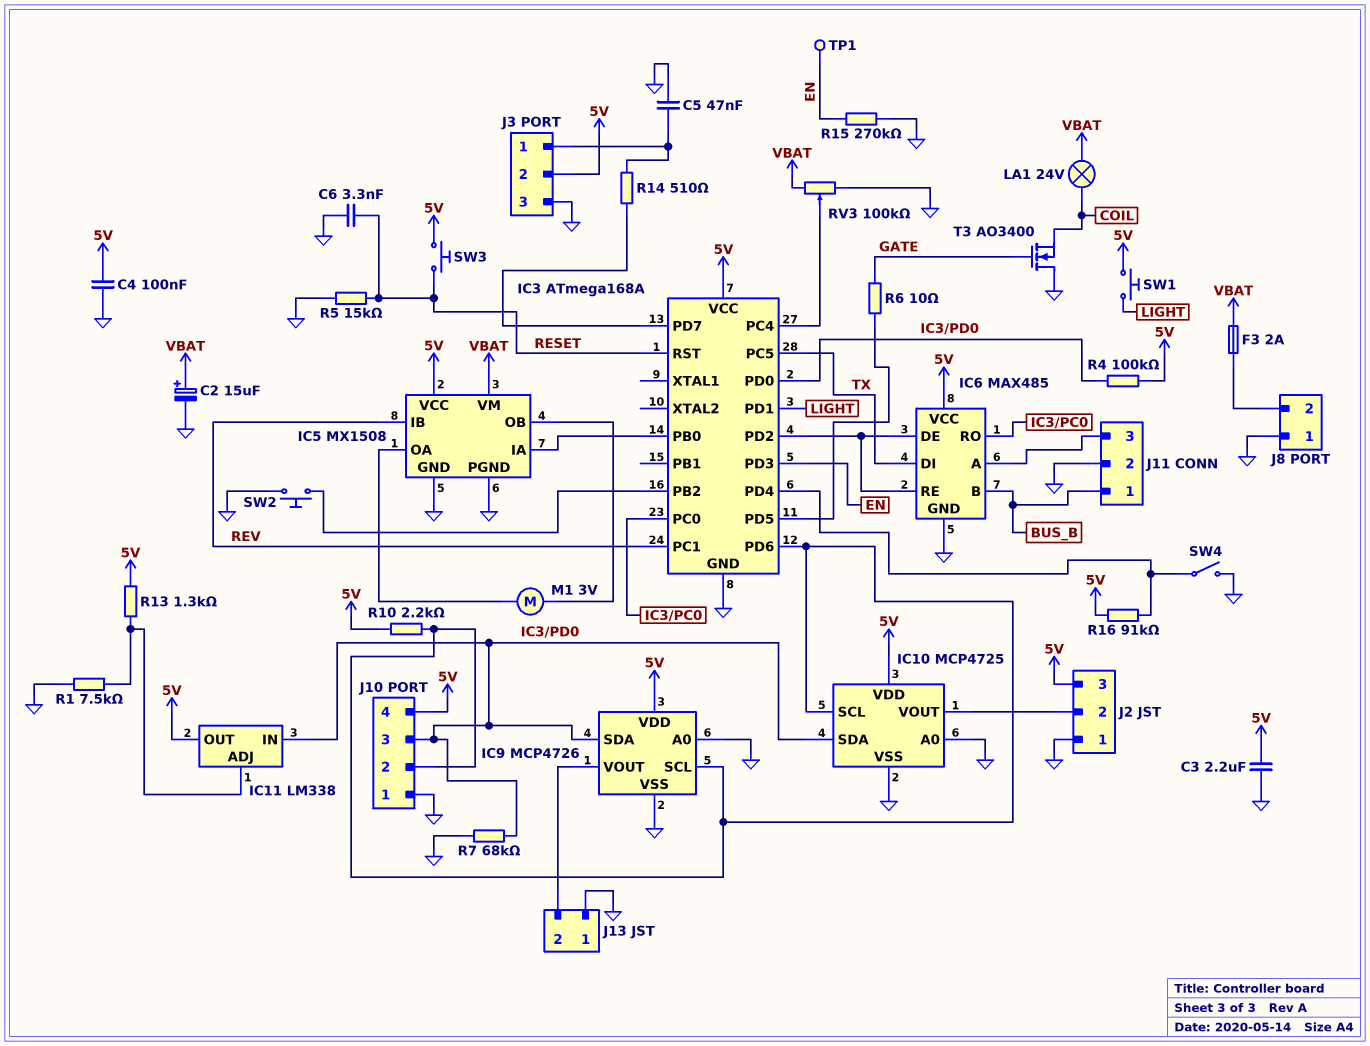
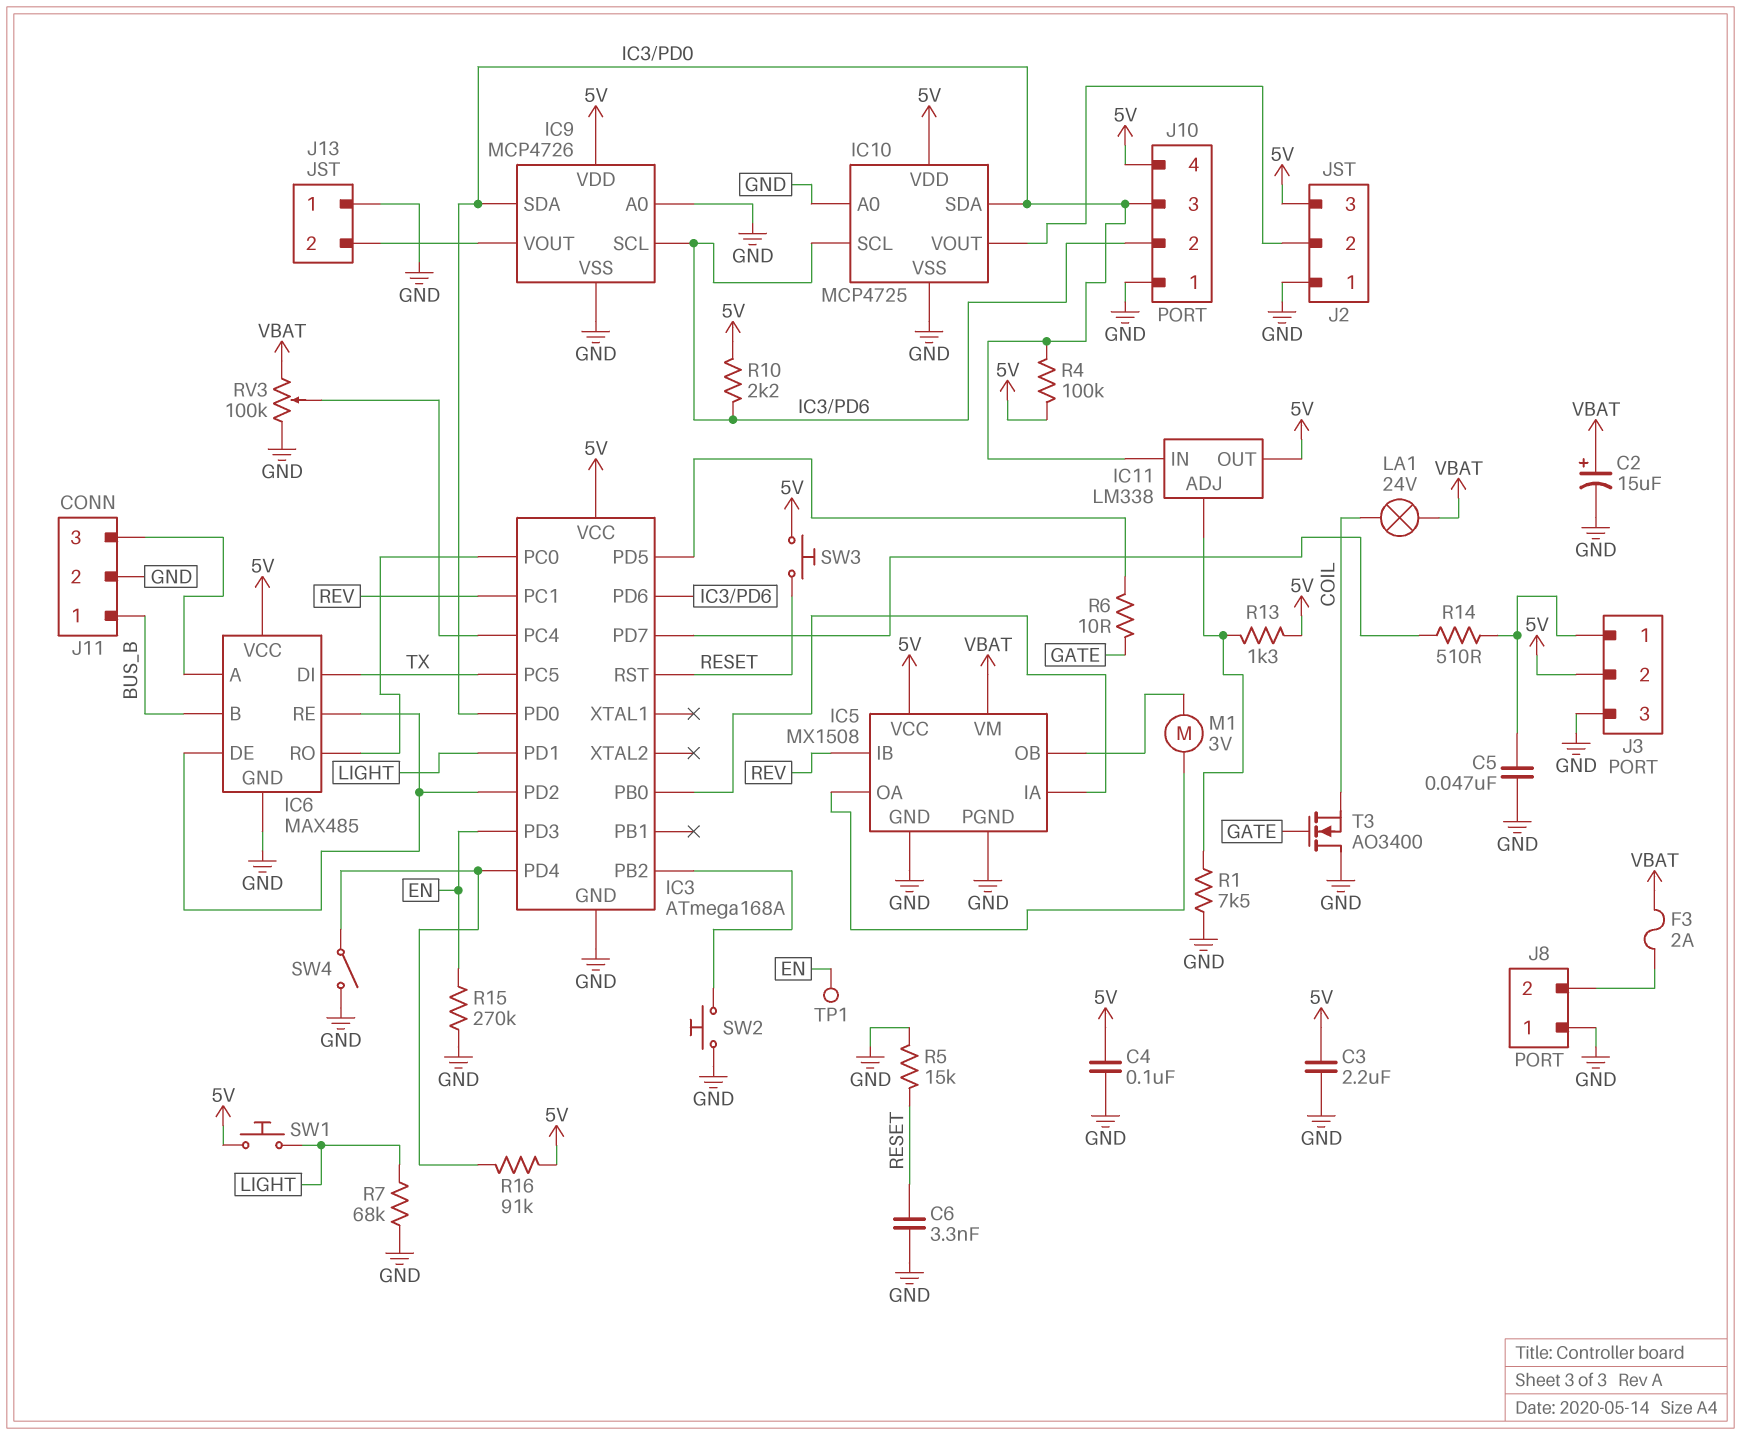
R7: 68k (GND, IC3/PD0) -> 68k (GND, LIGHT)

